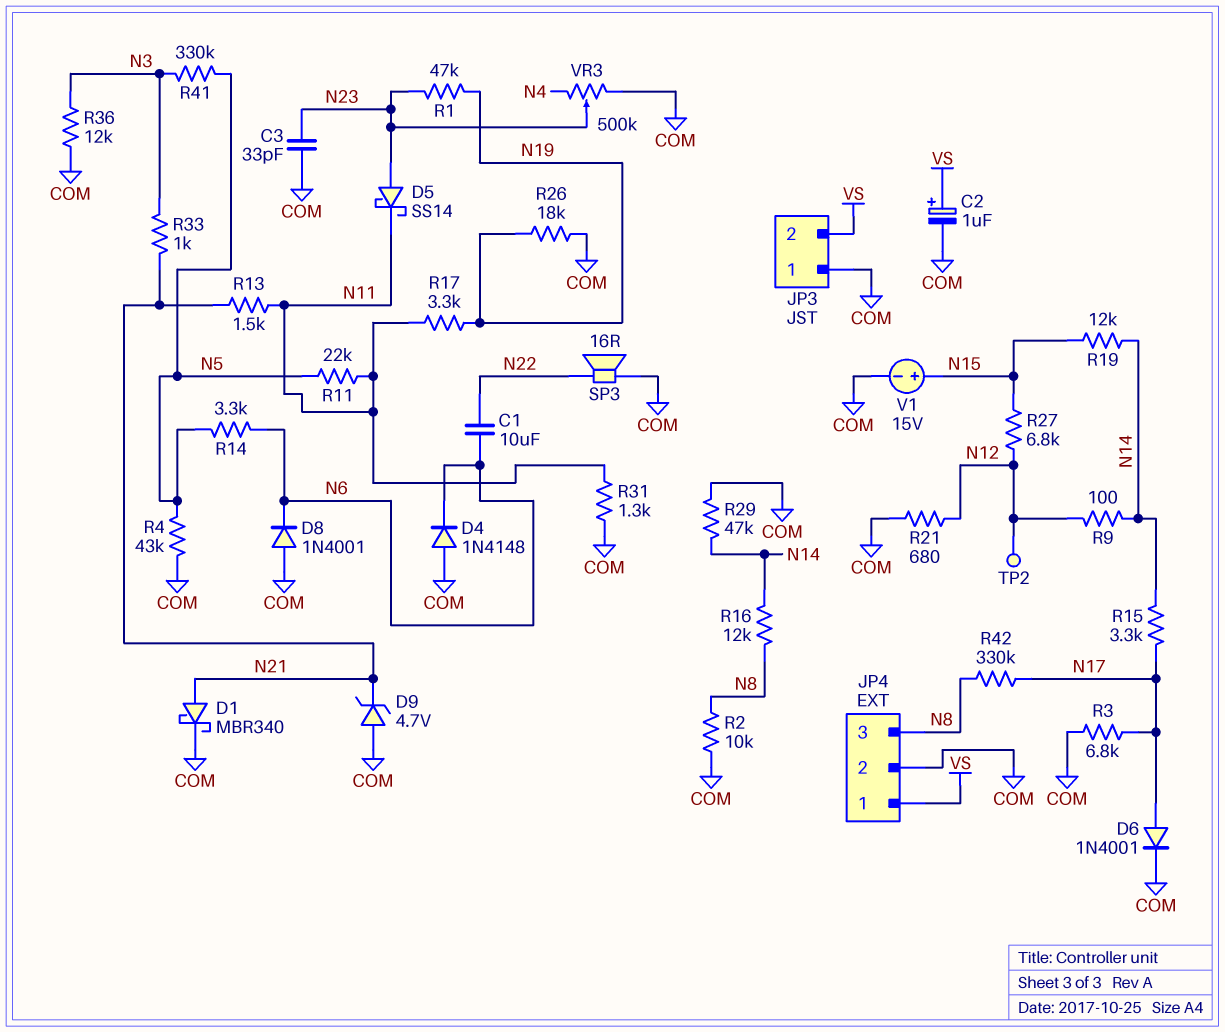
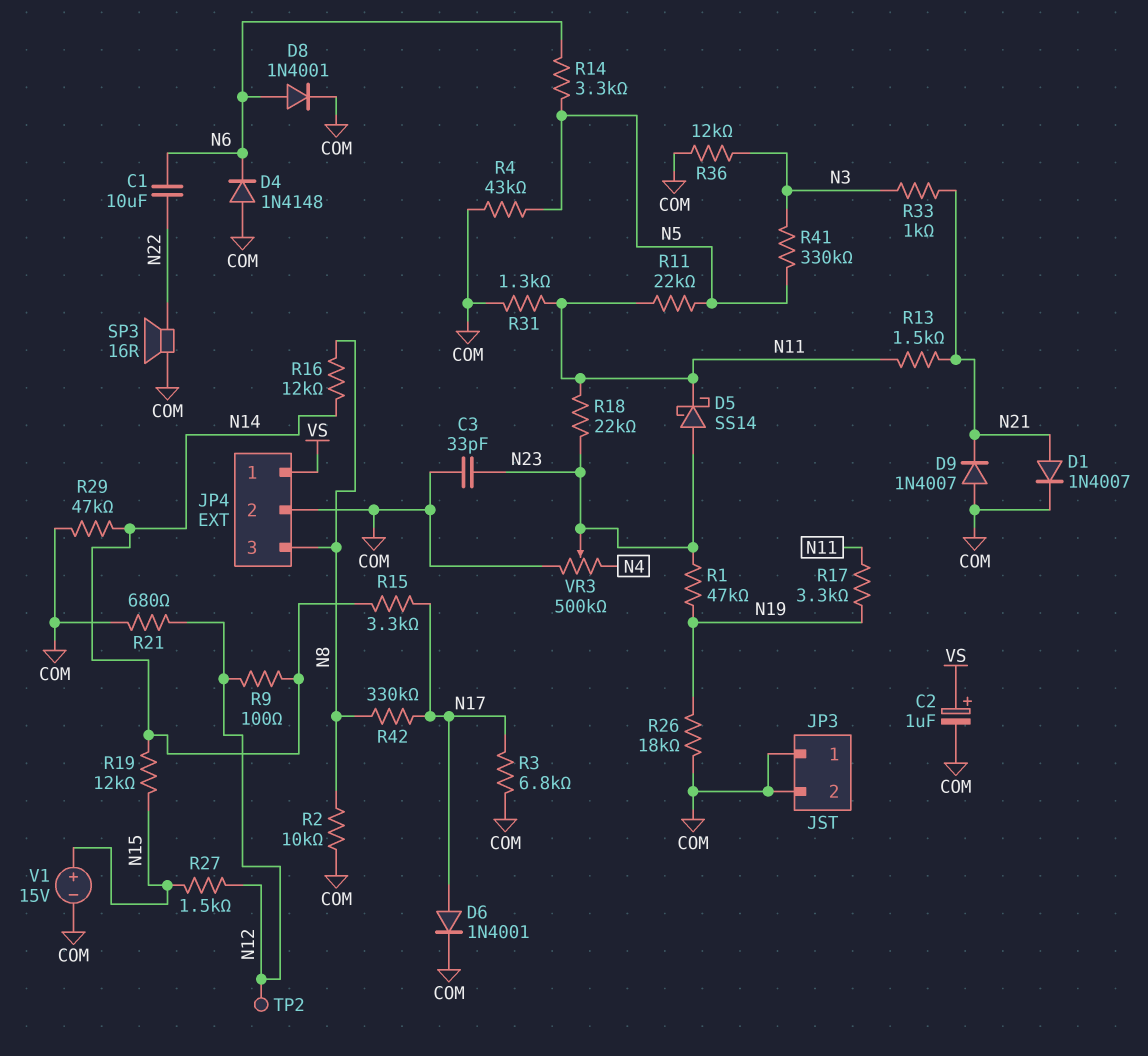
D1: schottky MBR340 (A N21, K COM) -> diode 1N4007 (A N21, K COM)
D8: diode 1N4001 (A COM, K N6) -> diode 1N4001 (A N6, K COM)
D9: zener 4.7V (A COM, K N21) -> diode 1N4007 (A COM, K N21)
JP3 pin 2: VS -> COM
R18: none -> 22k (N11, N23)
R27: 6.8k (N12, N15) -> 1.5k (N12, N15)

